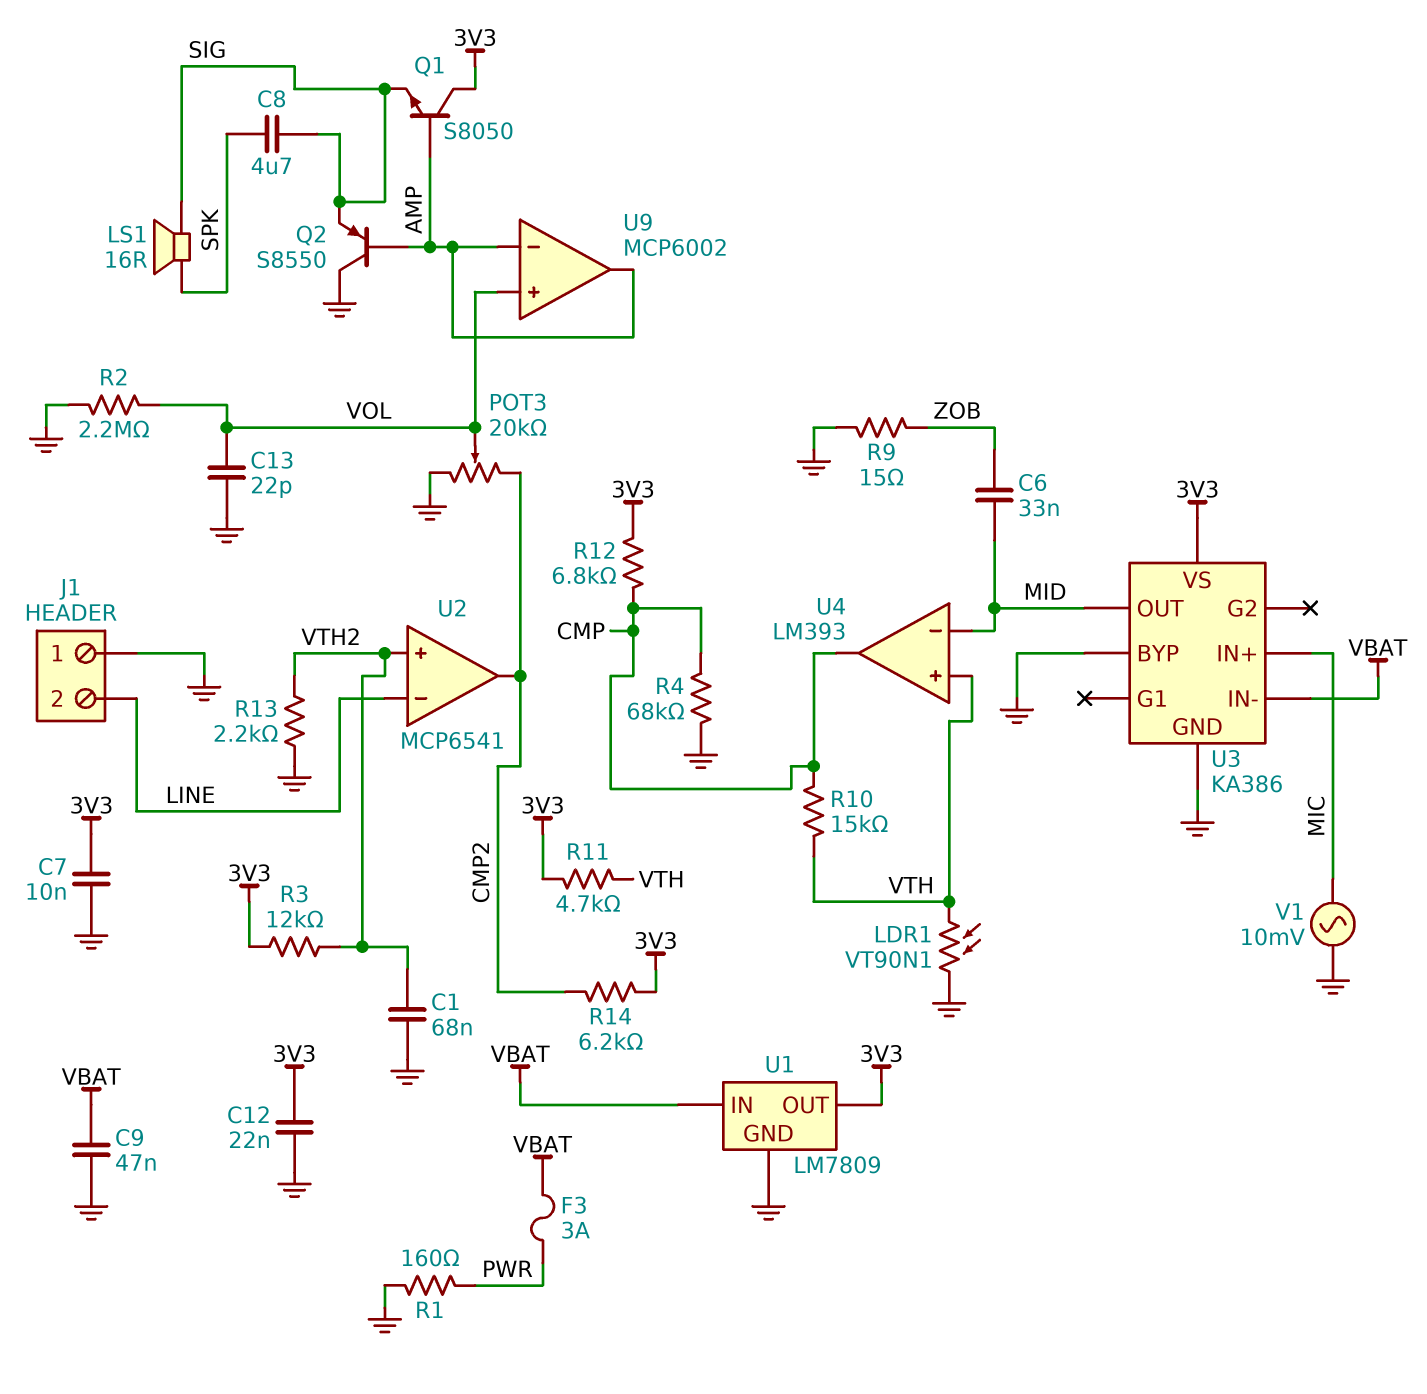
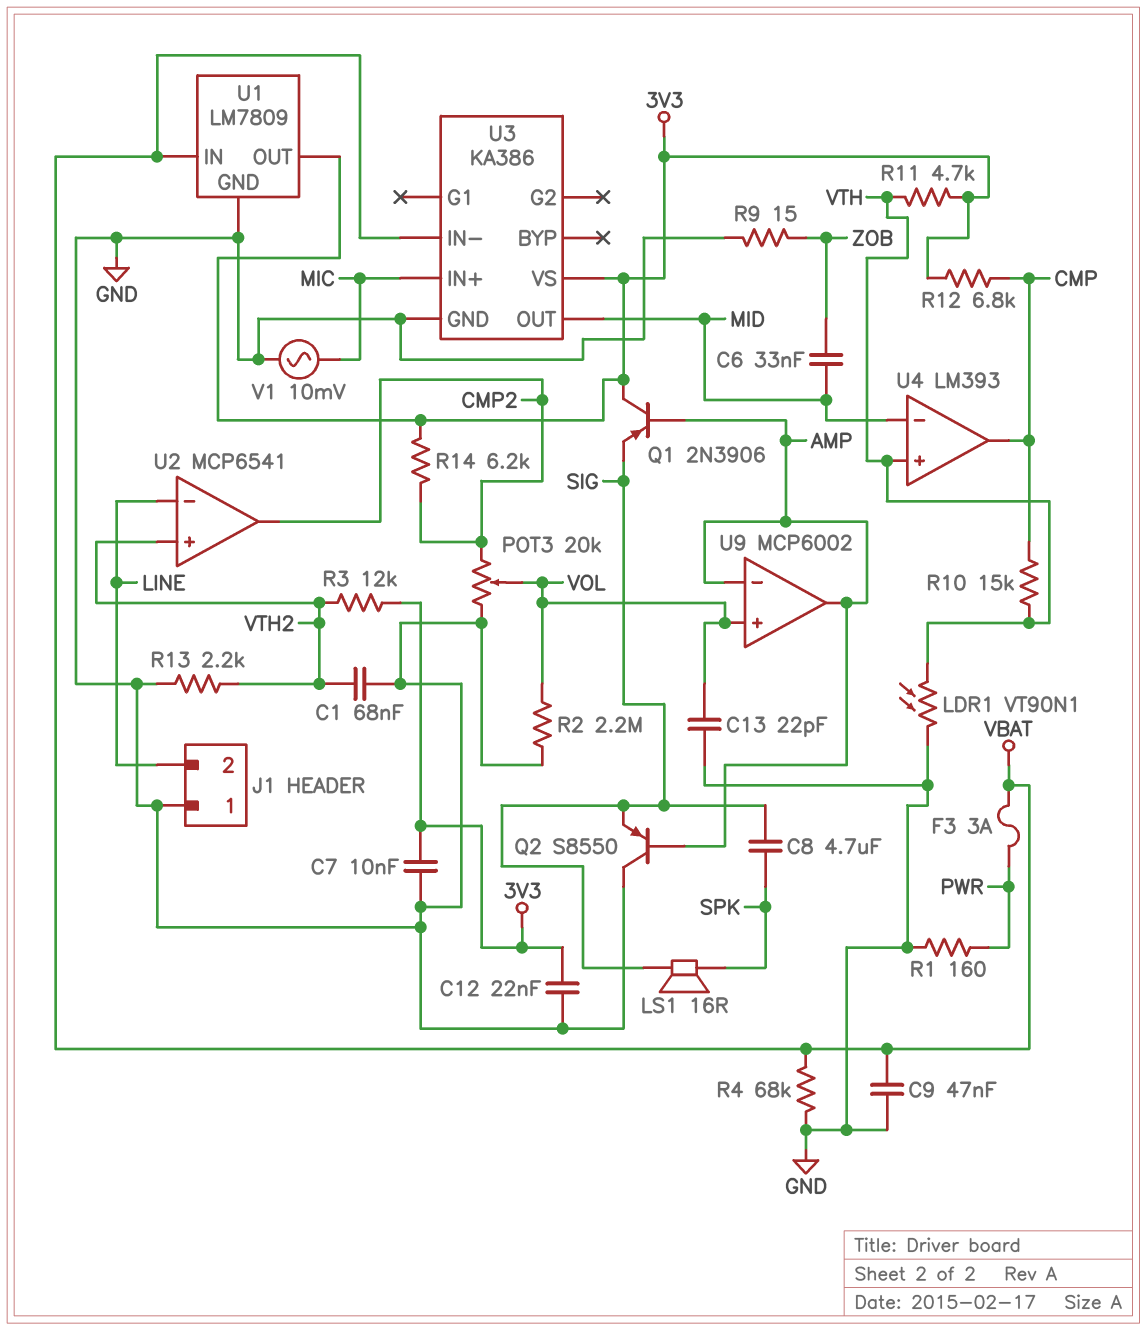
Q1: NPN S8050 (B AMP, C 3V3, E SIG) -> PNP 2N3906 (B AMP, C 3V3, E SIG)
R4: 68k (CMP, GND) -> 68k (GND, VBAT)
U3 pin BYP: GND -> none

